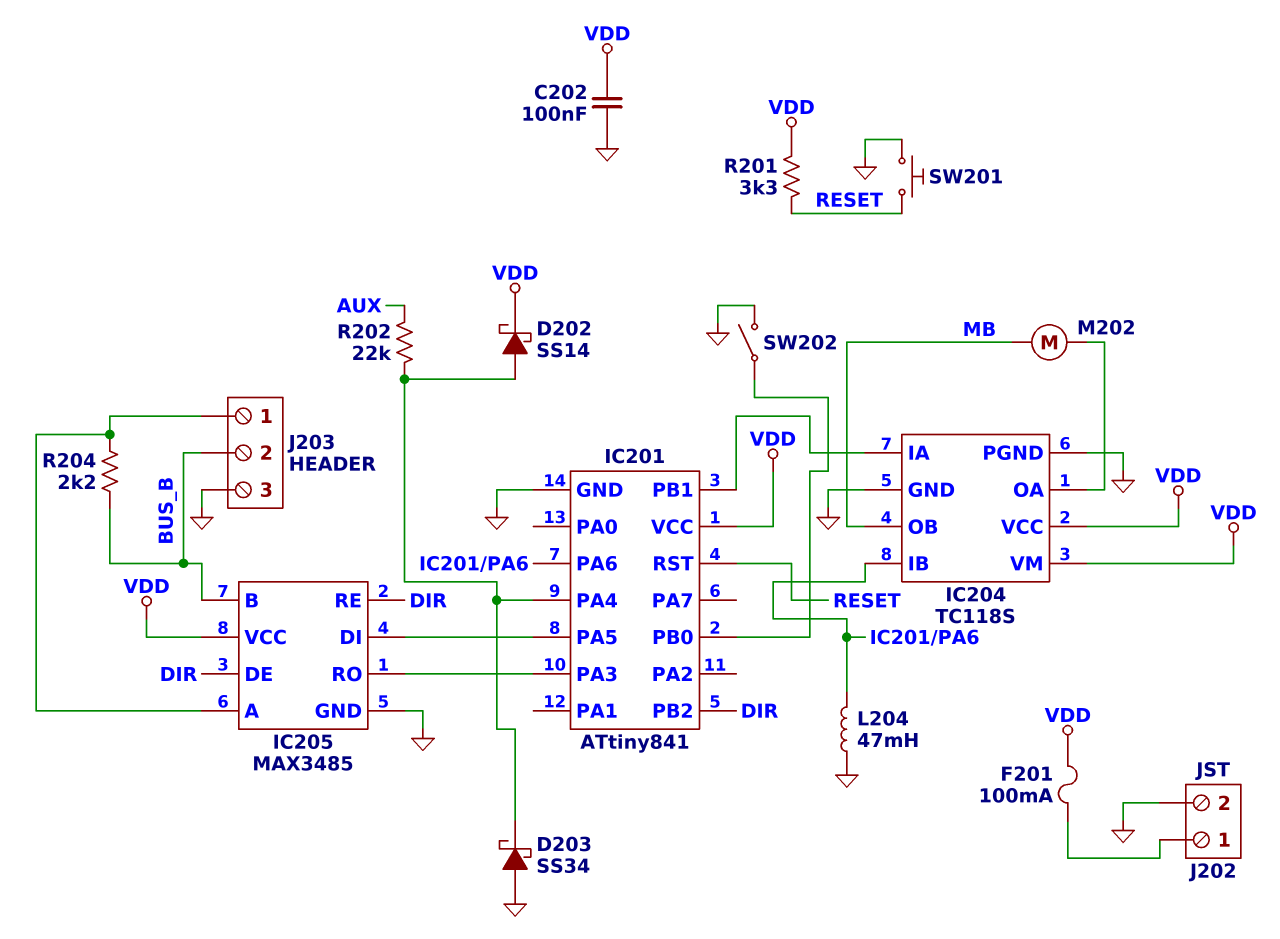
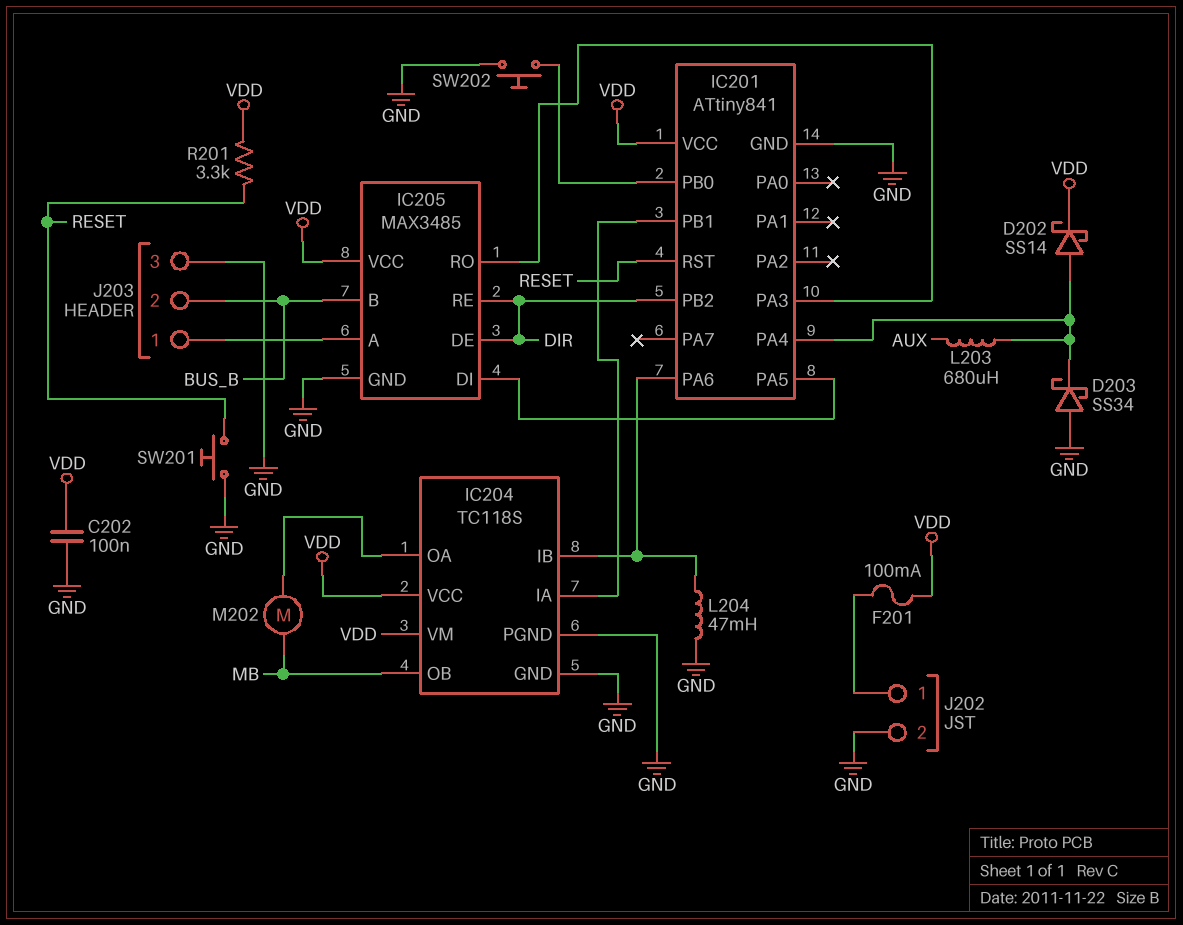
L203: none -> 680uH (AUX, IC201/PA4)
R202: 22k (AUX, IC201/PA4) -> none
R204: 2.2k (BUS_B, IC205/A) -> none
SW202: switch (GND, IC201/PB0) -> button (GND, IC201/PB0)

